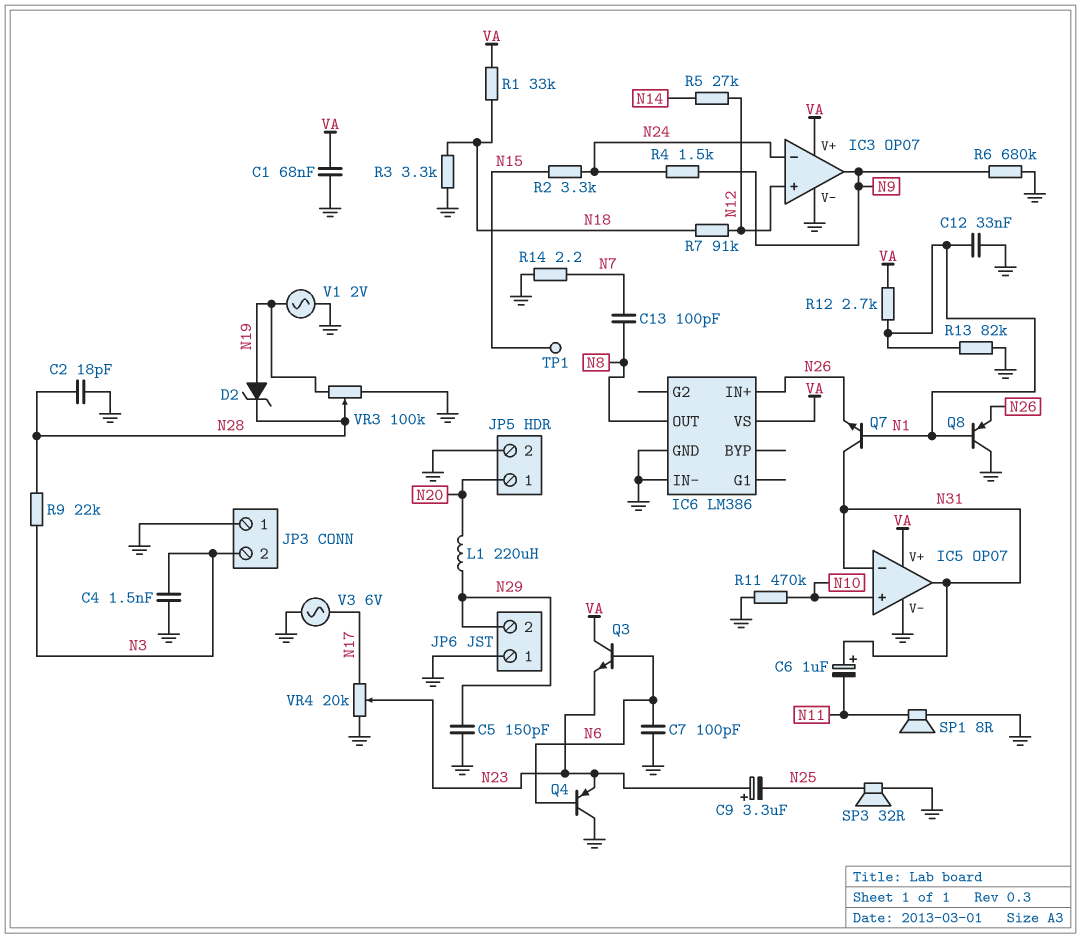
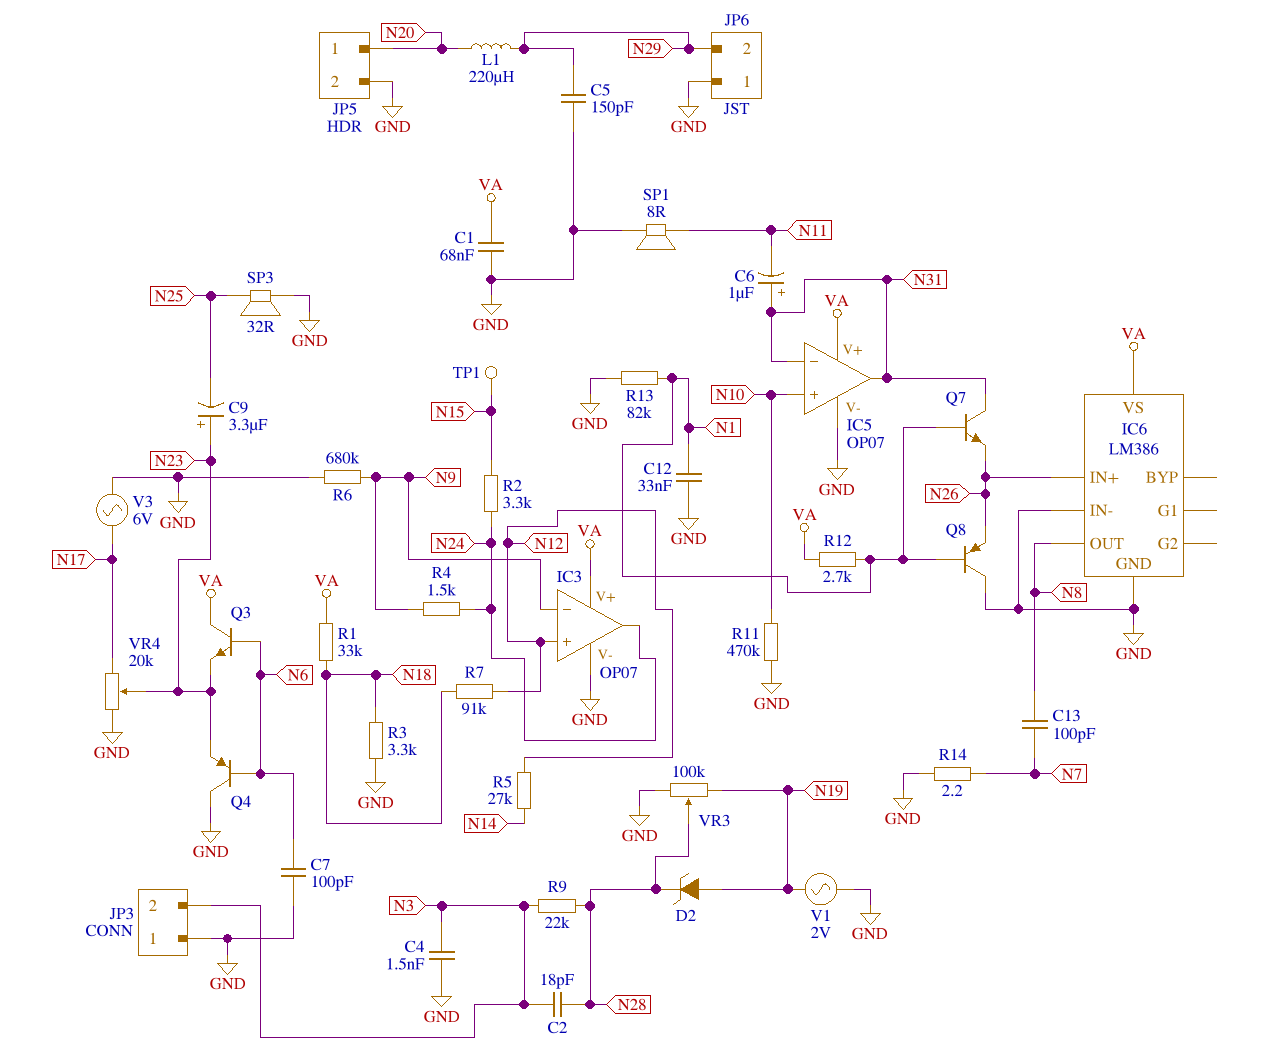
C2: 18pF (GND, N28) -> 18pF (N3, N28)
IC3 pin in-: N24 -> N9
IC3 pin out: N9 -> N24

